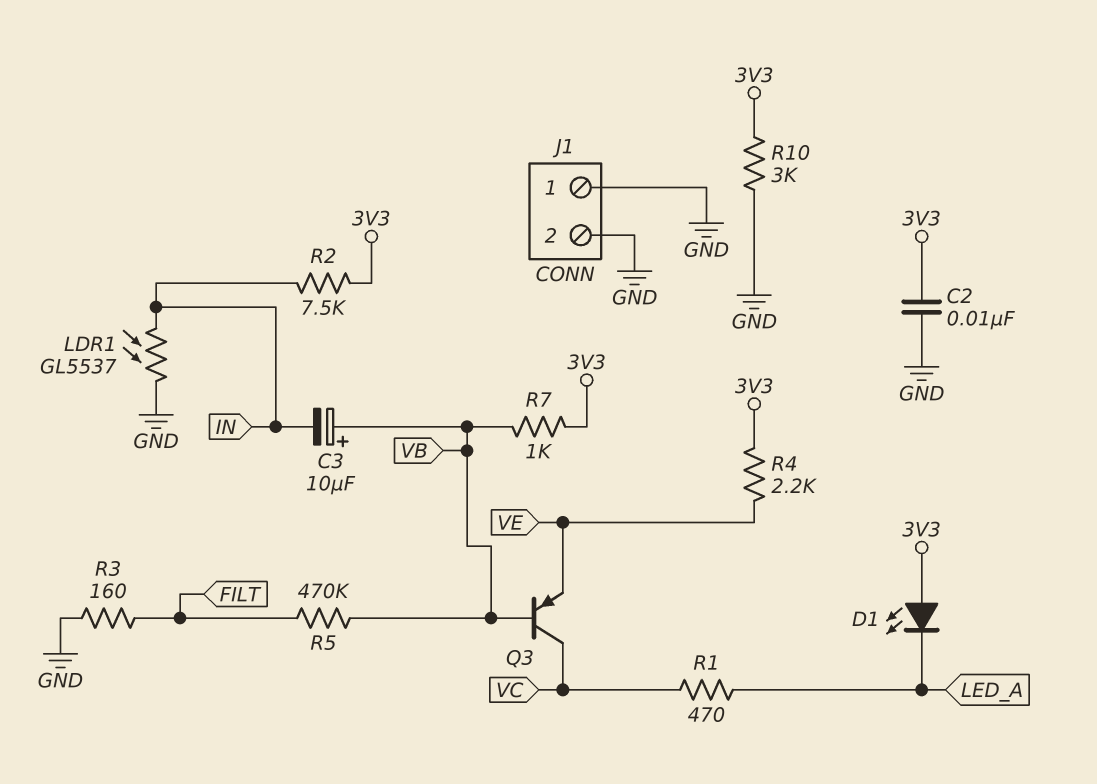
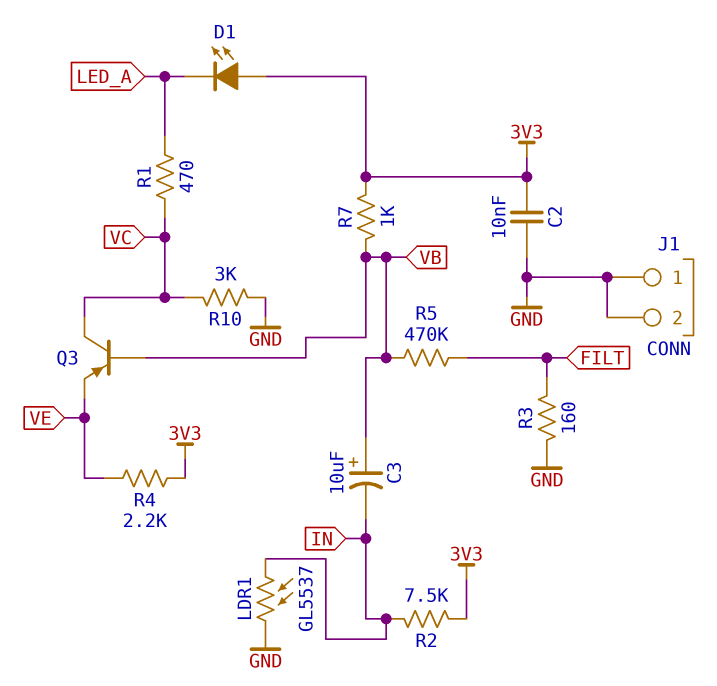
R10: 3k (3V3, GND) -> 3k (GND, VC)

